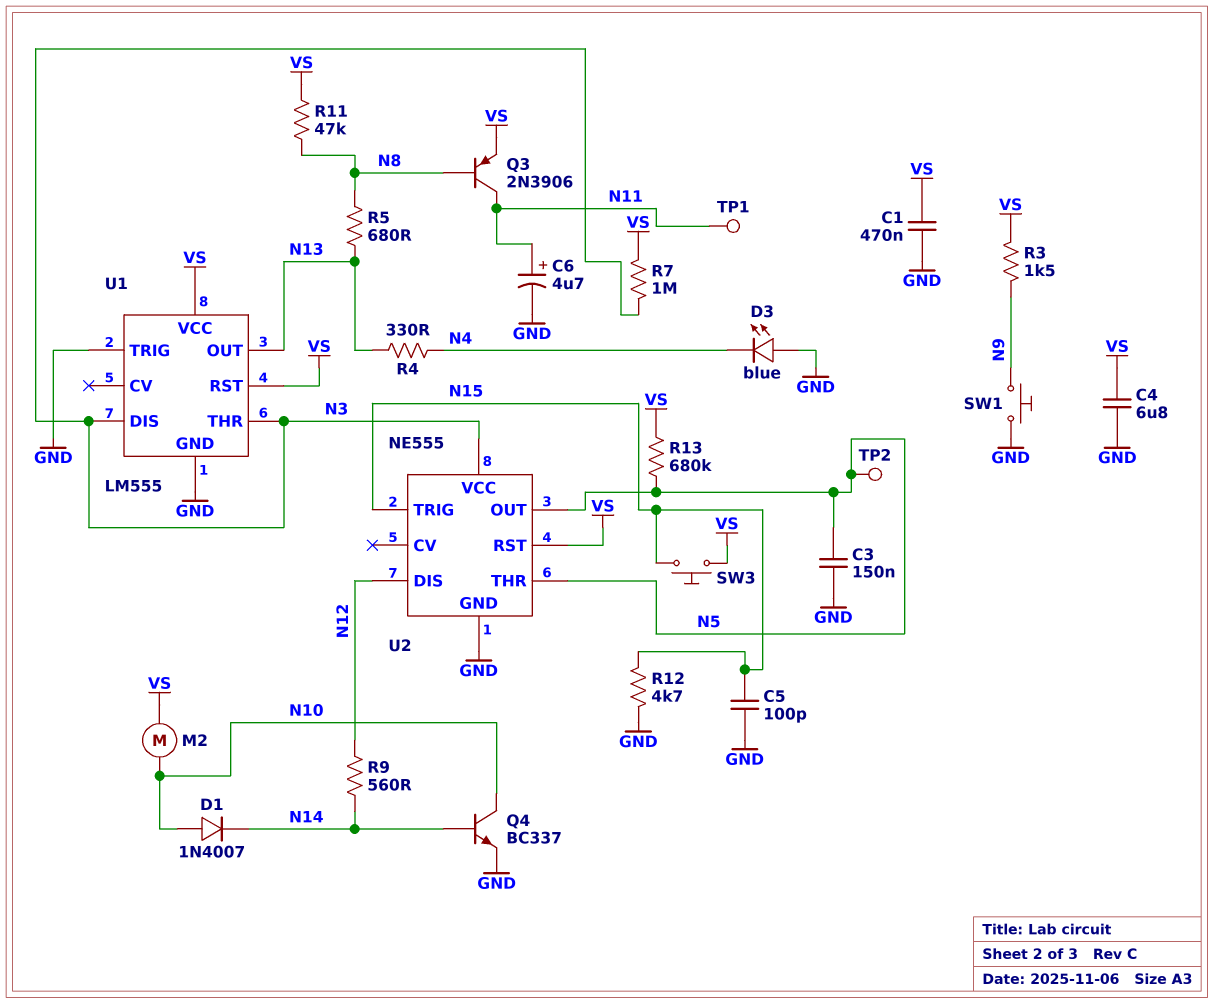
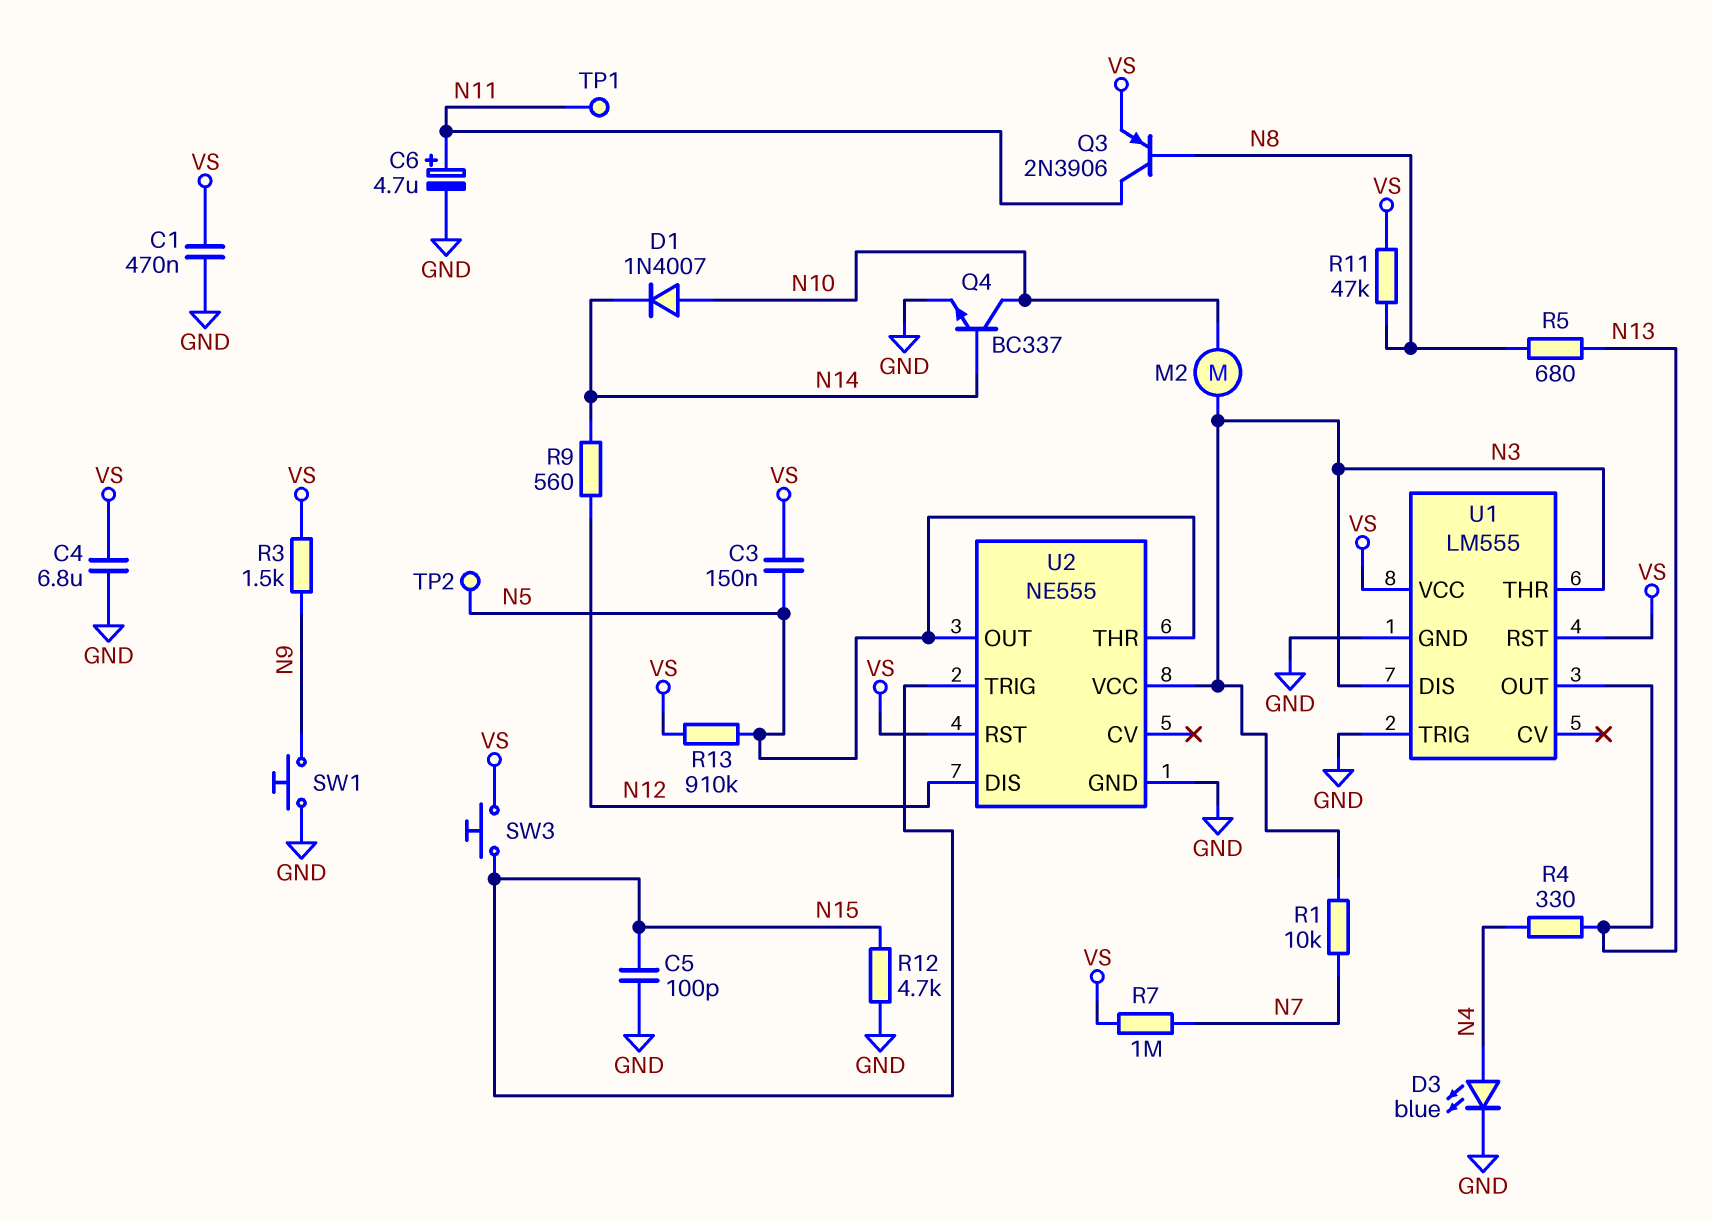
C3: 150nF (GND, N5) -> 150nF (N5, VS)
D3: LED blue (A GND, K N4) -> LED blue (A N4, K GND)
M2: motor (N10, VS) -> motor (N3, N10)
R1: none -> 10k (N3, N7)
R7: 1M (N3, VS) -> 1M (N7, VS)
R13: 680k (N5, VS) -> 910k (N5, VS)

